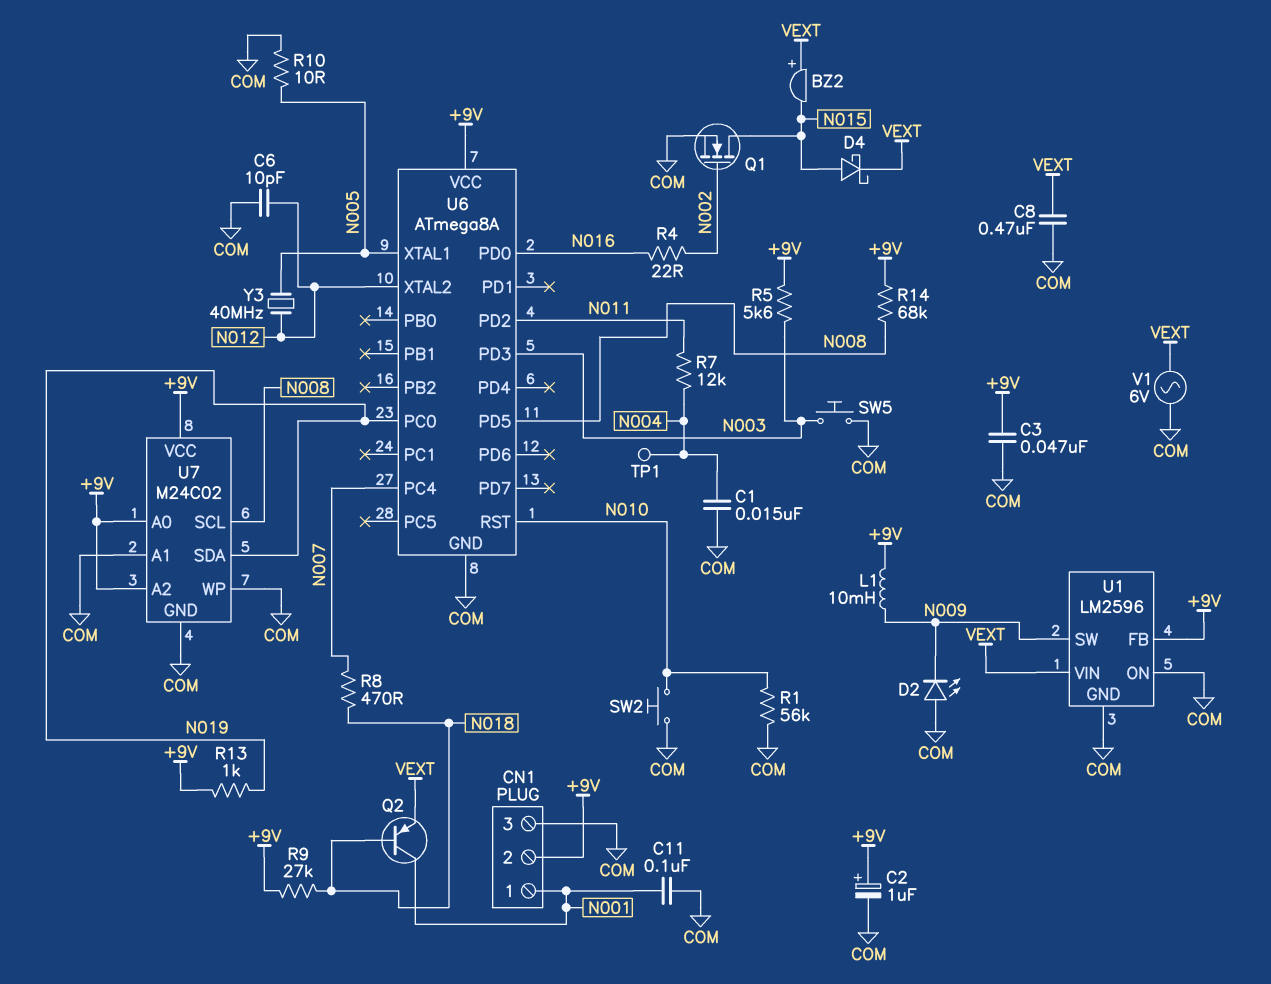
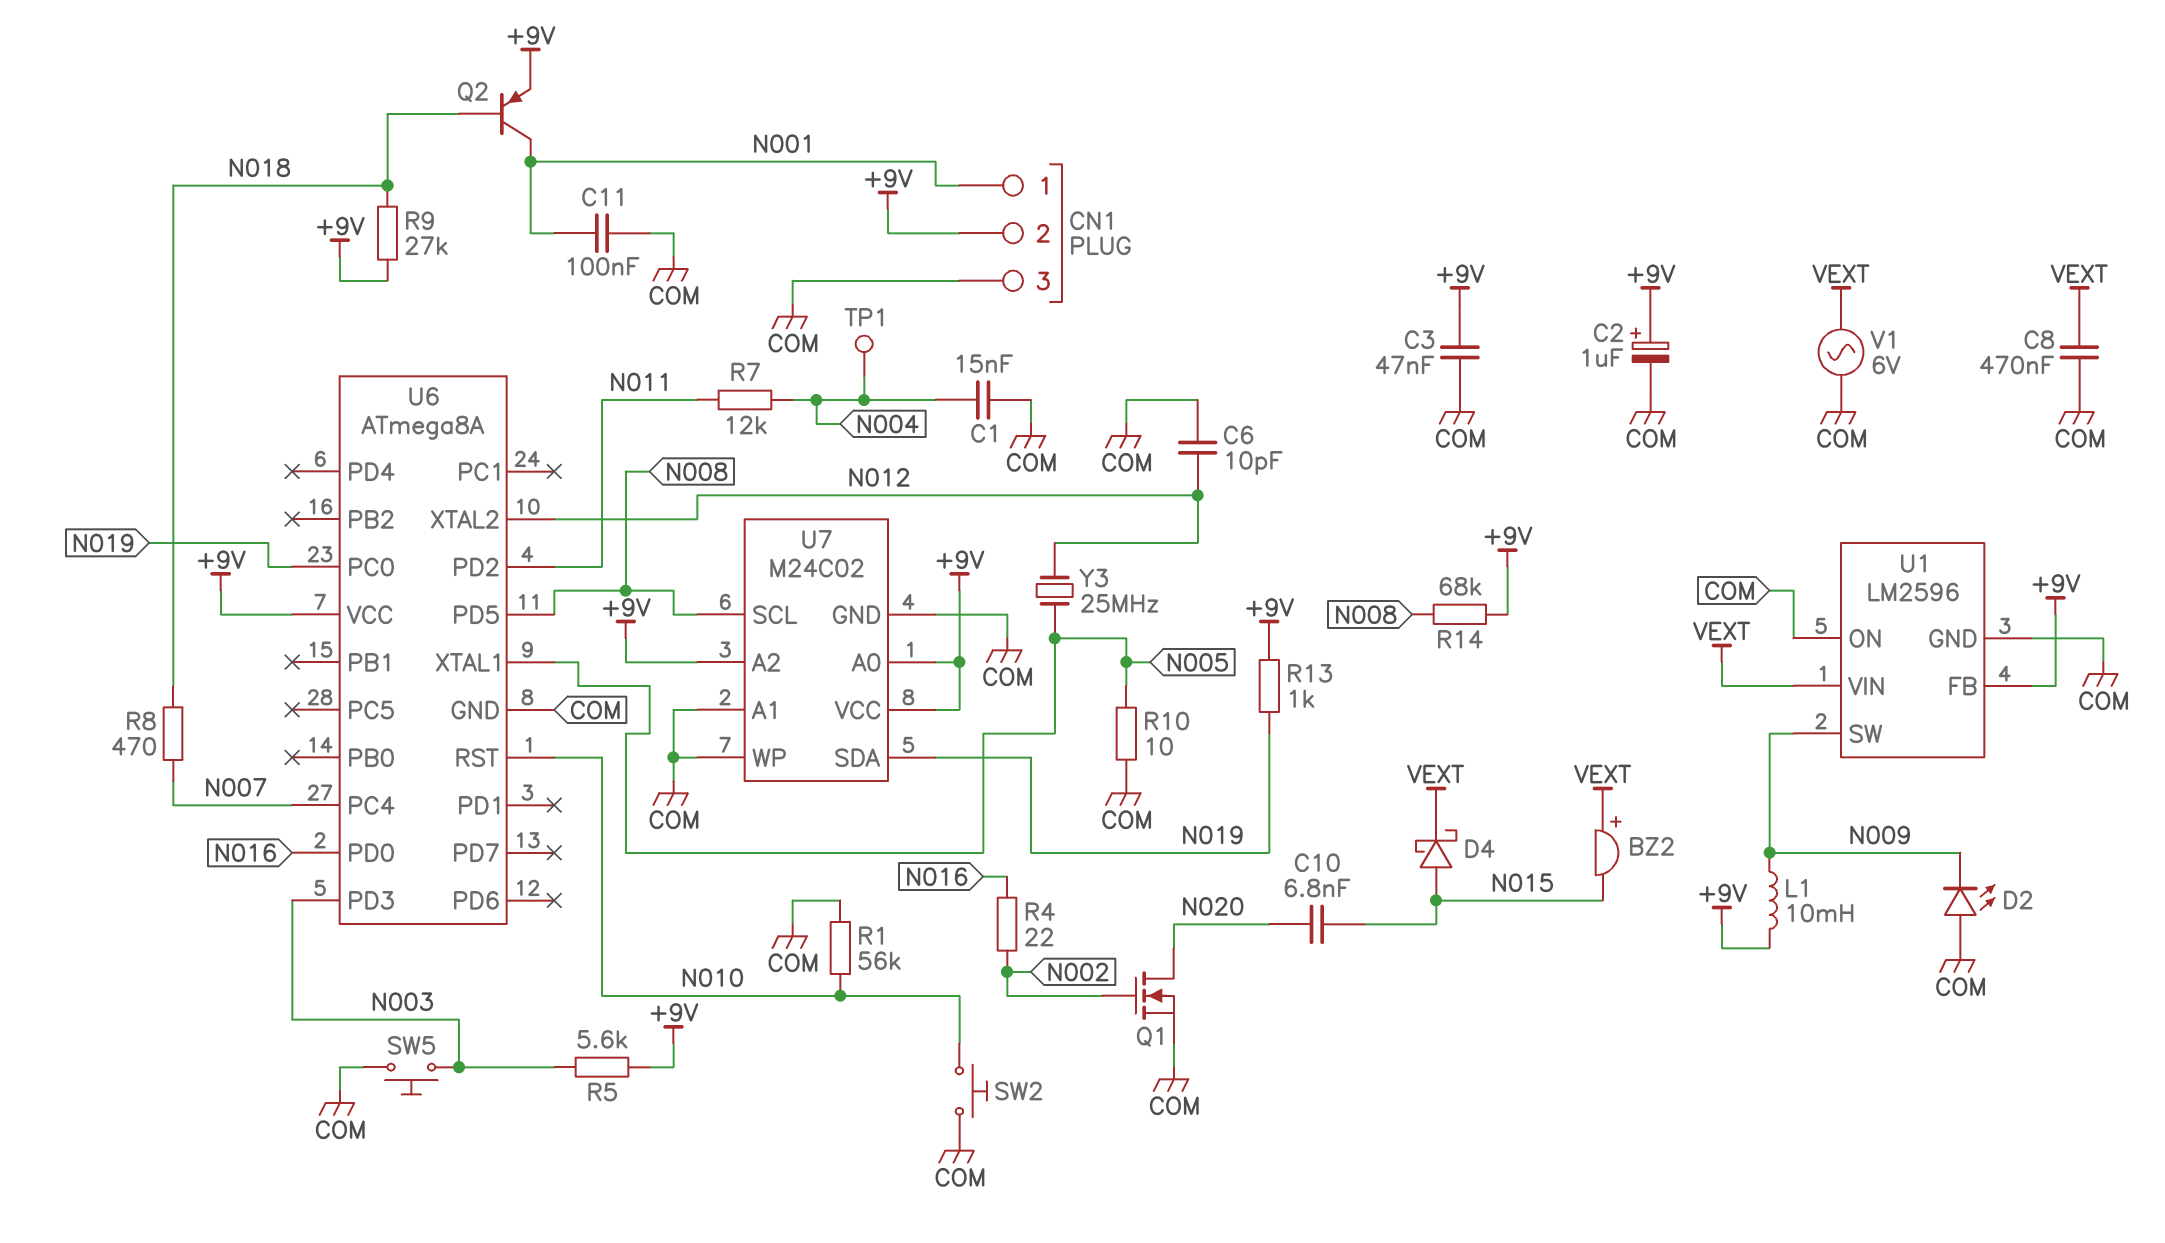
C10: none -> 6.8nF (N015, N020)
Q1: NMOS (G N002, D N015, S COM) -> NMOS (G N002, D N020, S COM)
Q2: PNP (B N018, C N001, E VEXT) -> PNP (B N018, C N001, E +9V)
Y3: 40MHz (N005, N012) -> 25MHz (N005, N012)

